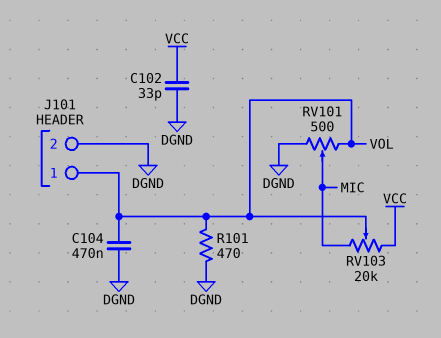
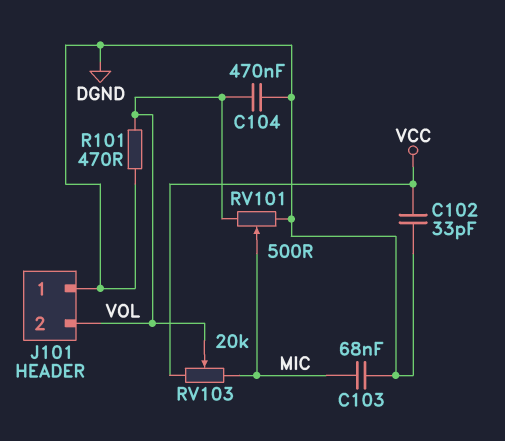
C103: none -> 68nF (DGND, MIC)
J101 pin 1: VOL -> DGND
J101 pin 2: DGND -> VOL

